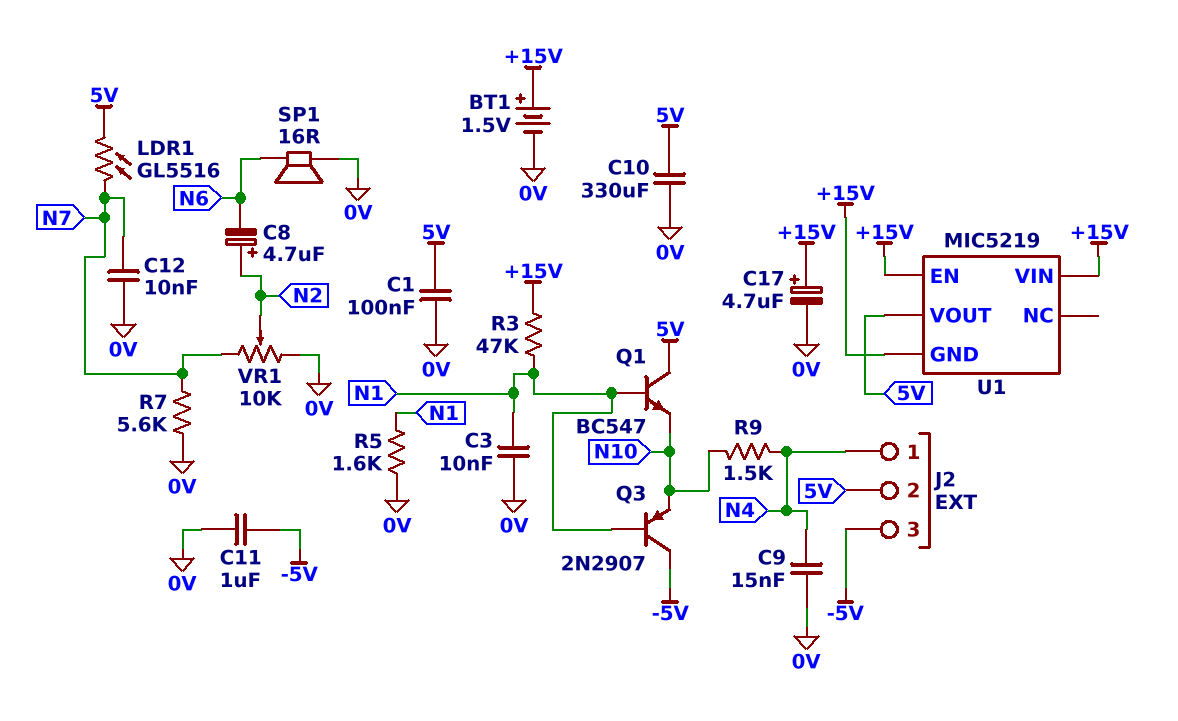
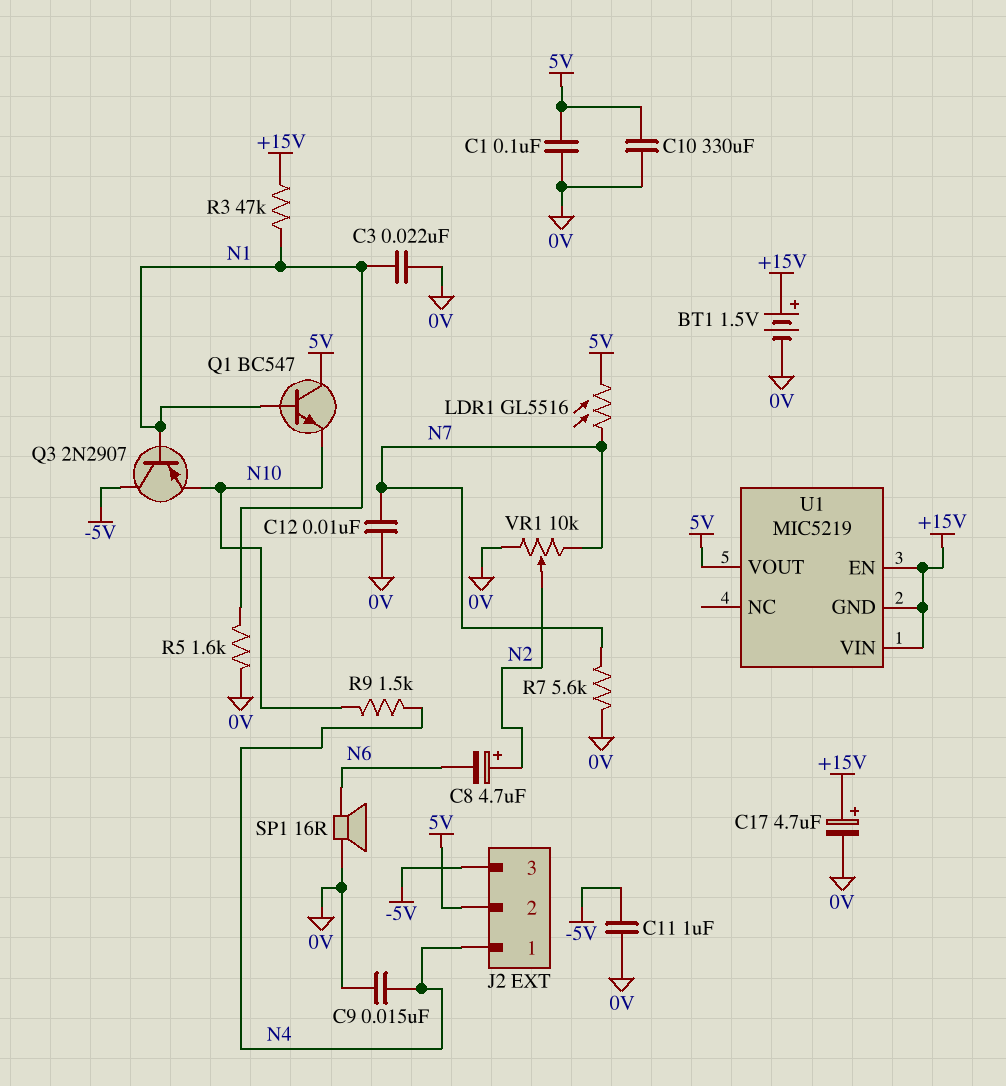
C3: 10nF (0V, N1) -> 22nF (0V, N1)

